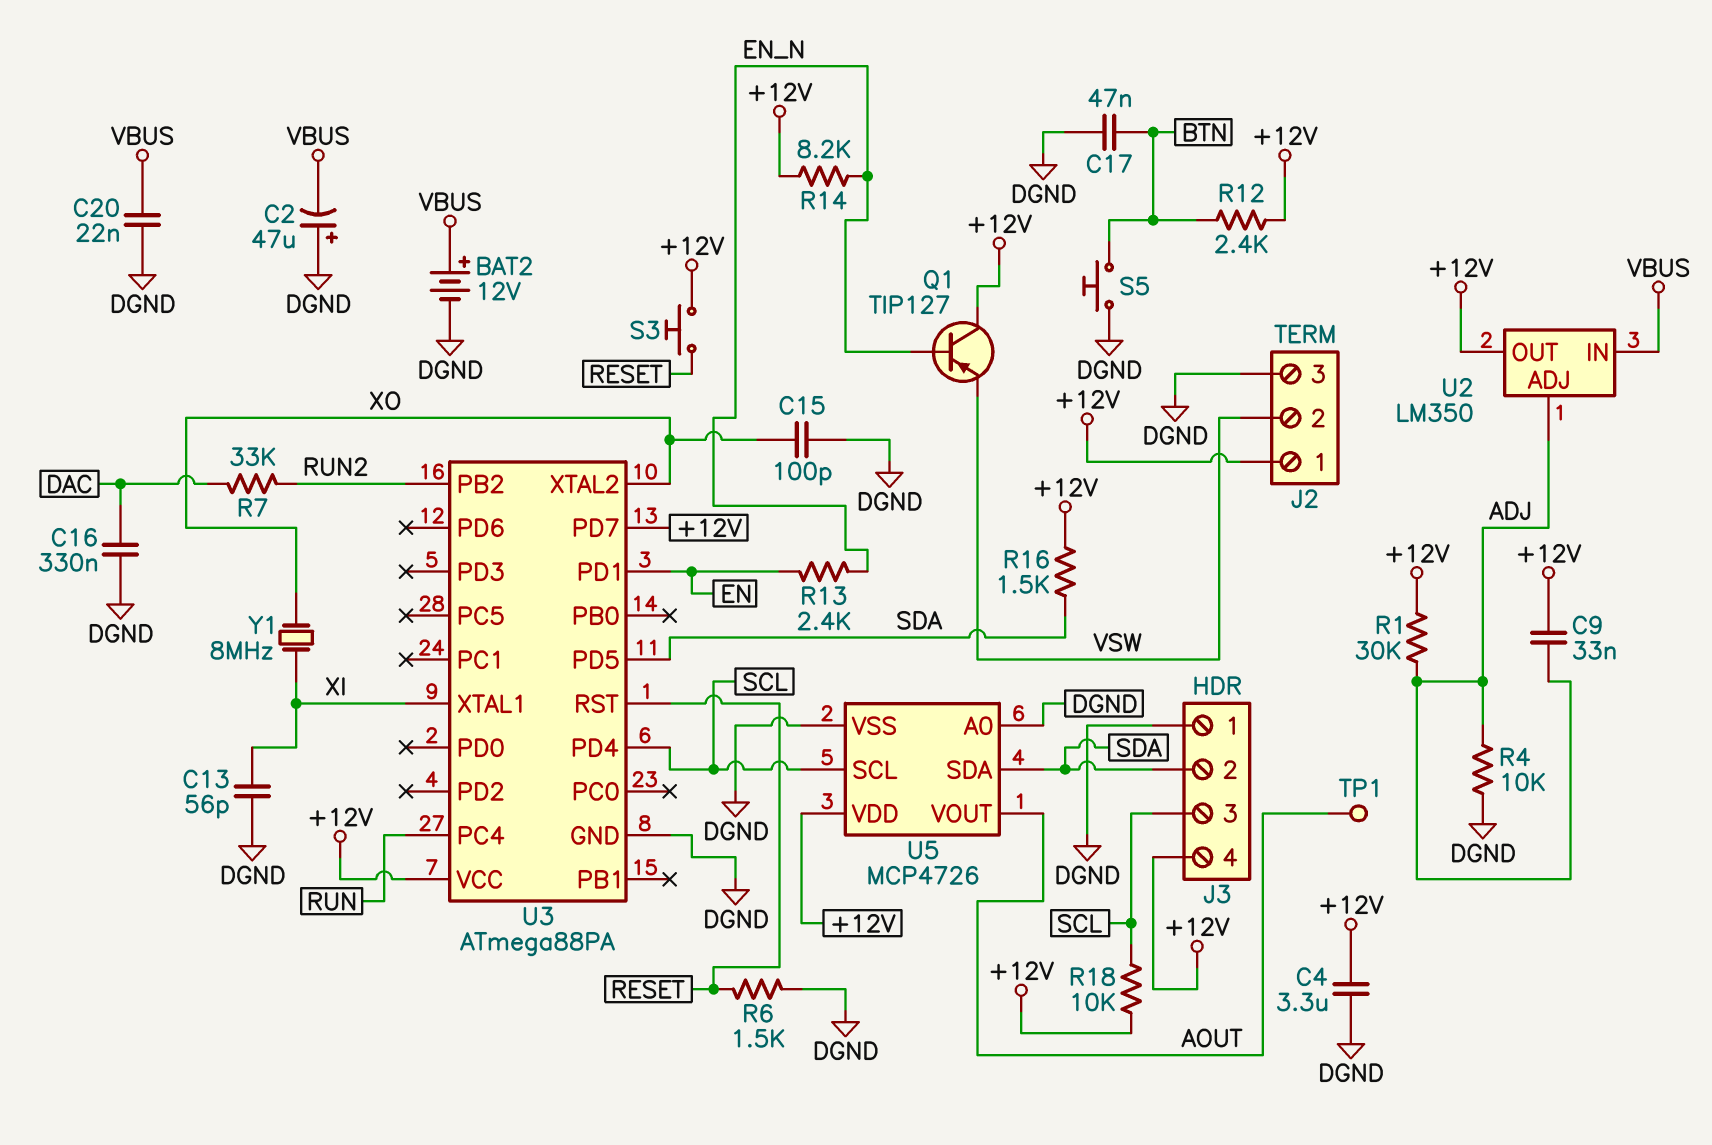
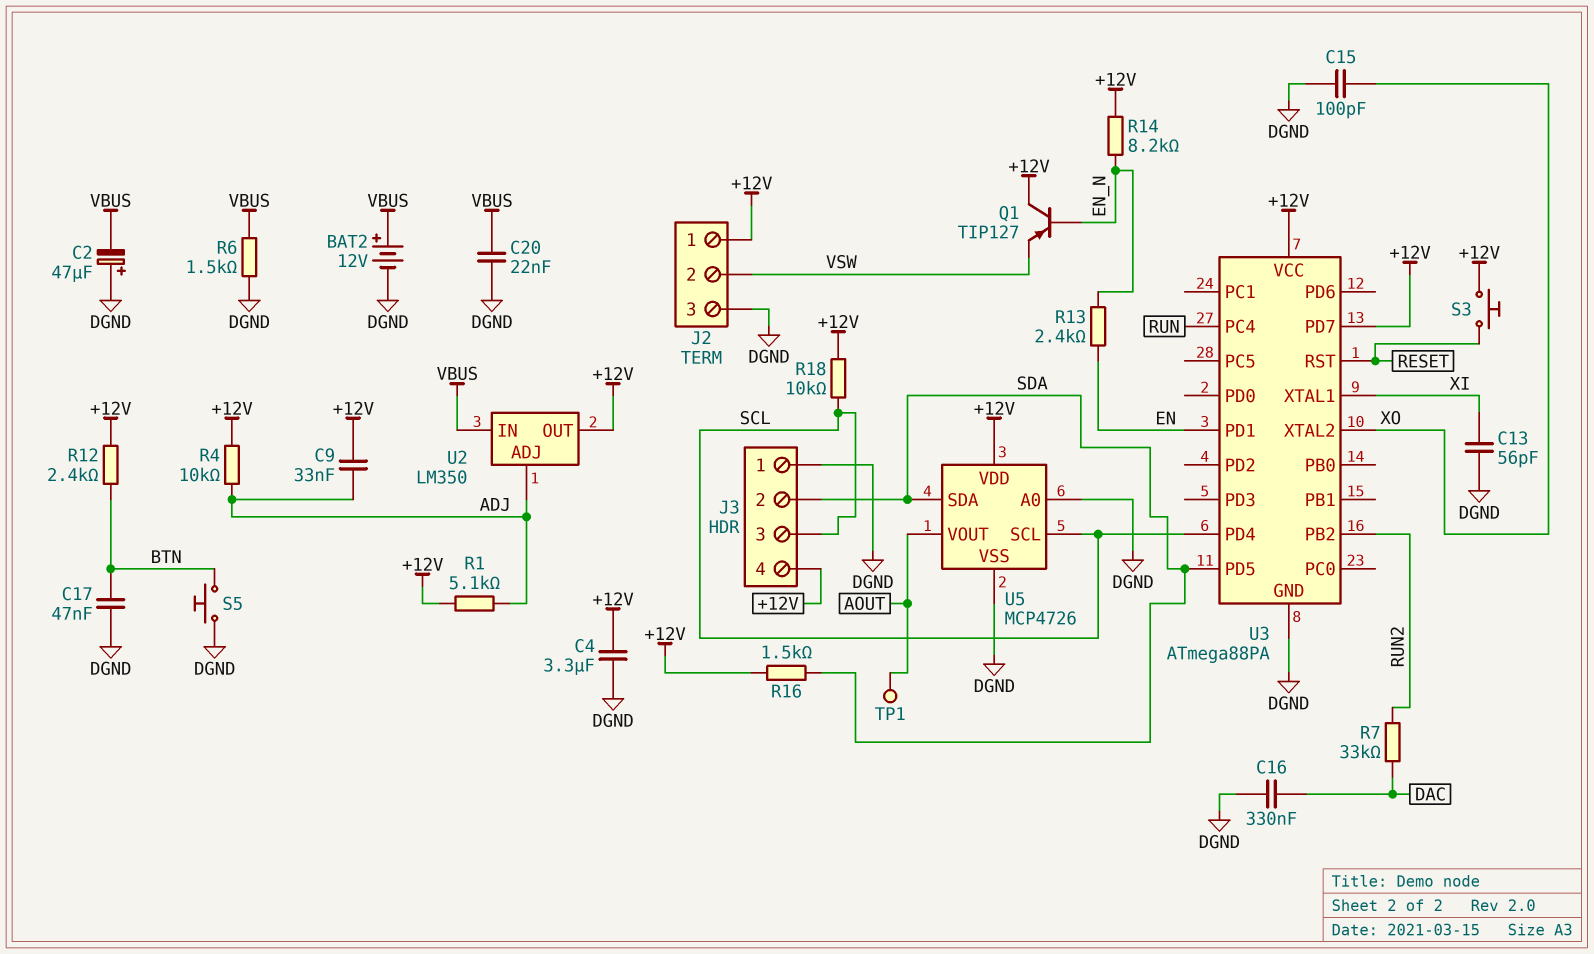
R1: 30k (+12V, ADJ) -> 5.1k (+12V, ADJ)
R4: 10k (ADJ, DGND) -> 10k (+12V, ADJ)
R6: 1.5k (DGND, RESET) -> 1.5k (DGND, VBUS)
Y1: 8MHz (XI, XO) -> none

